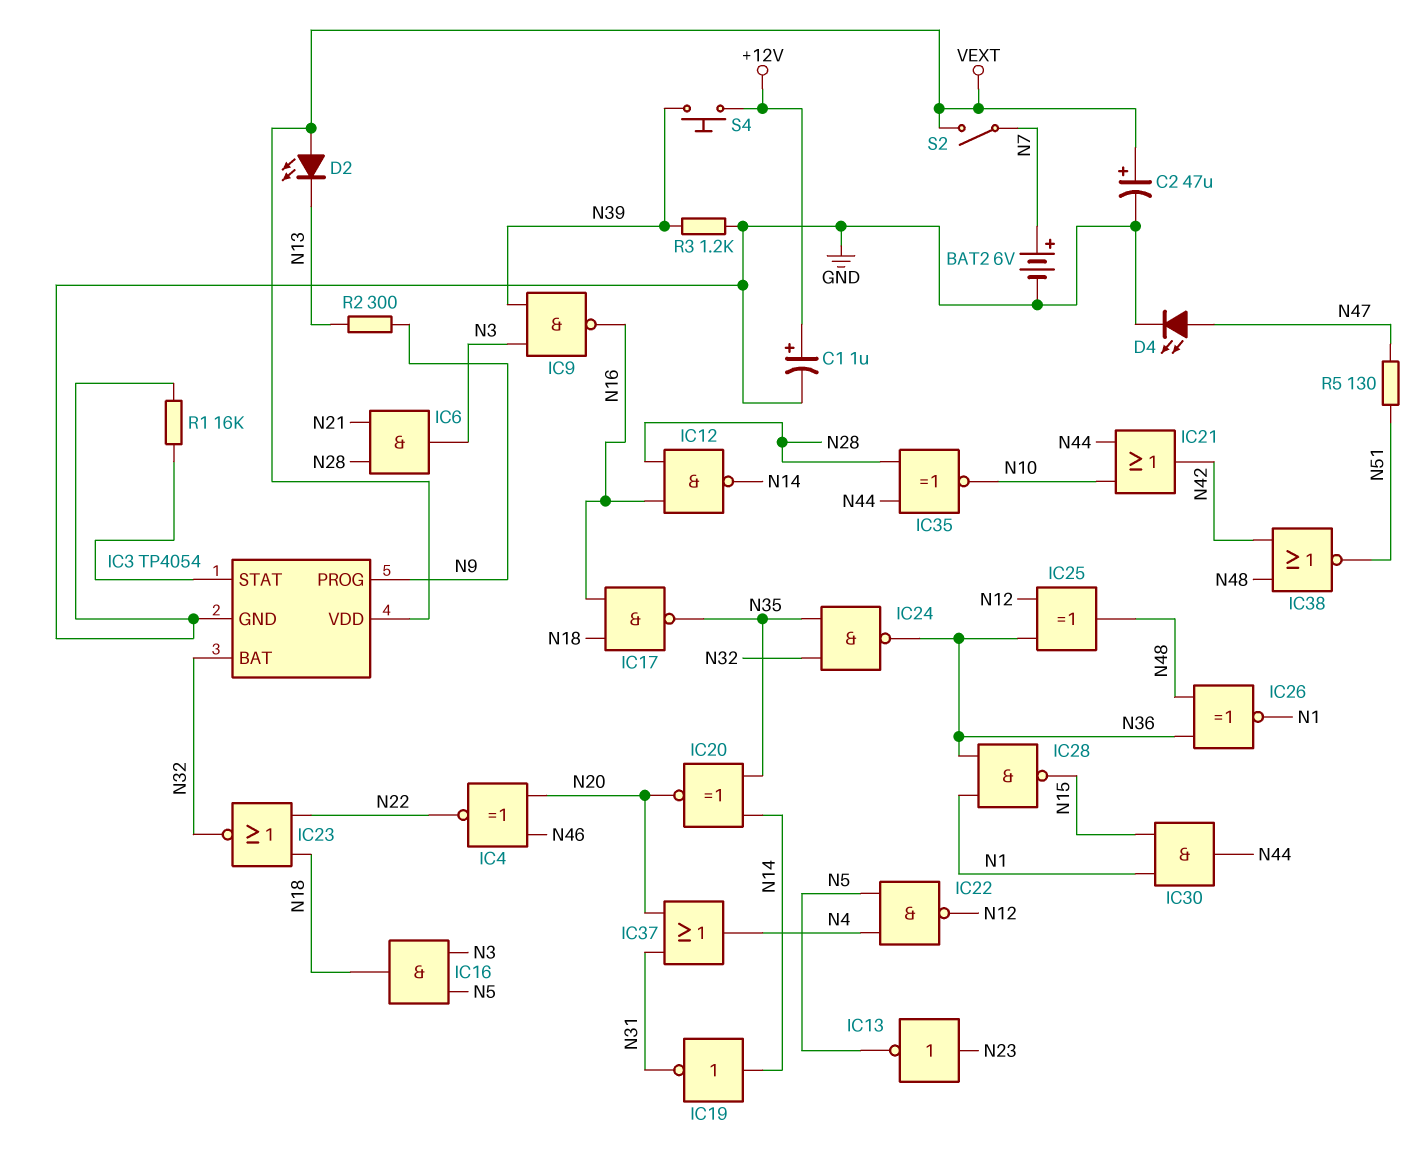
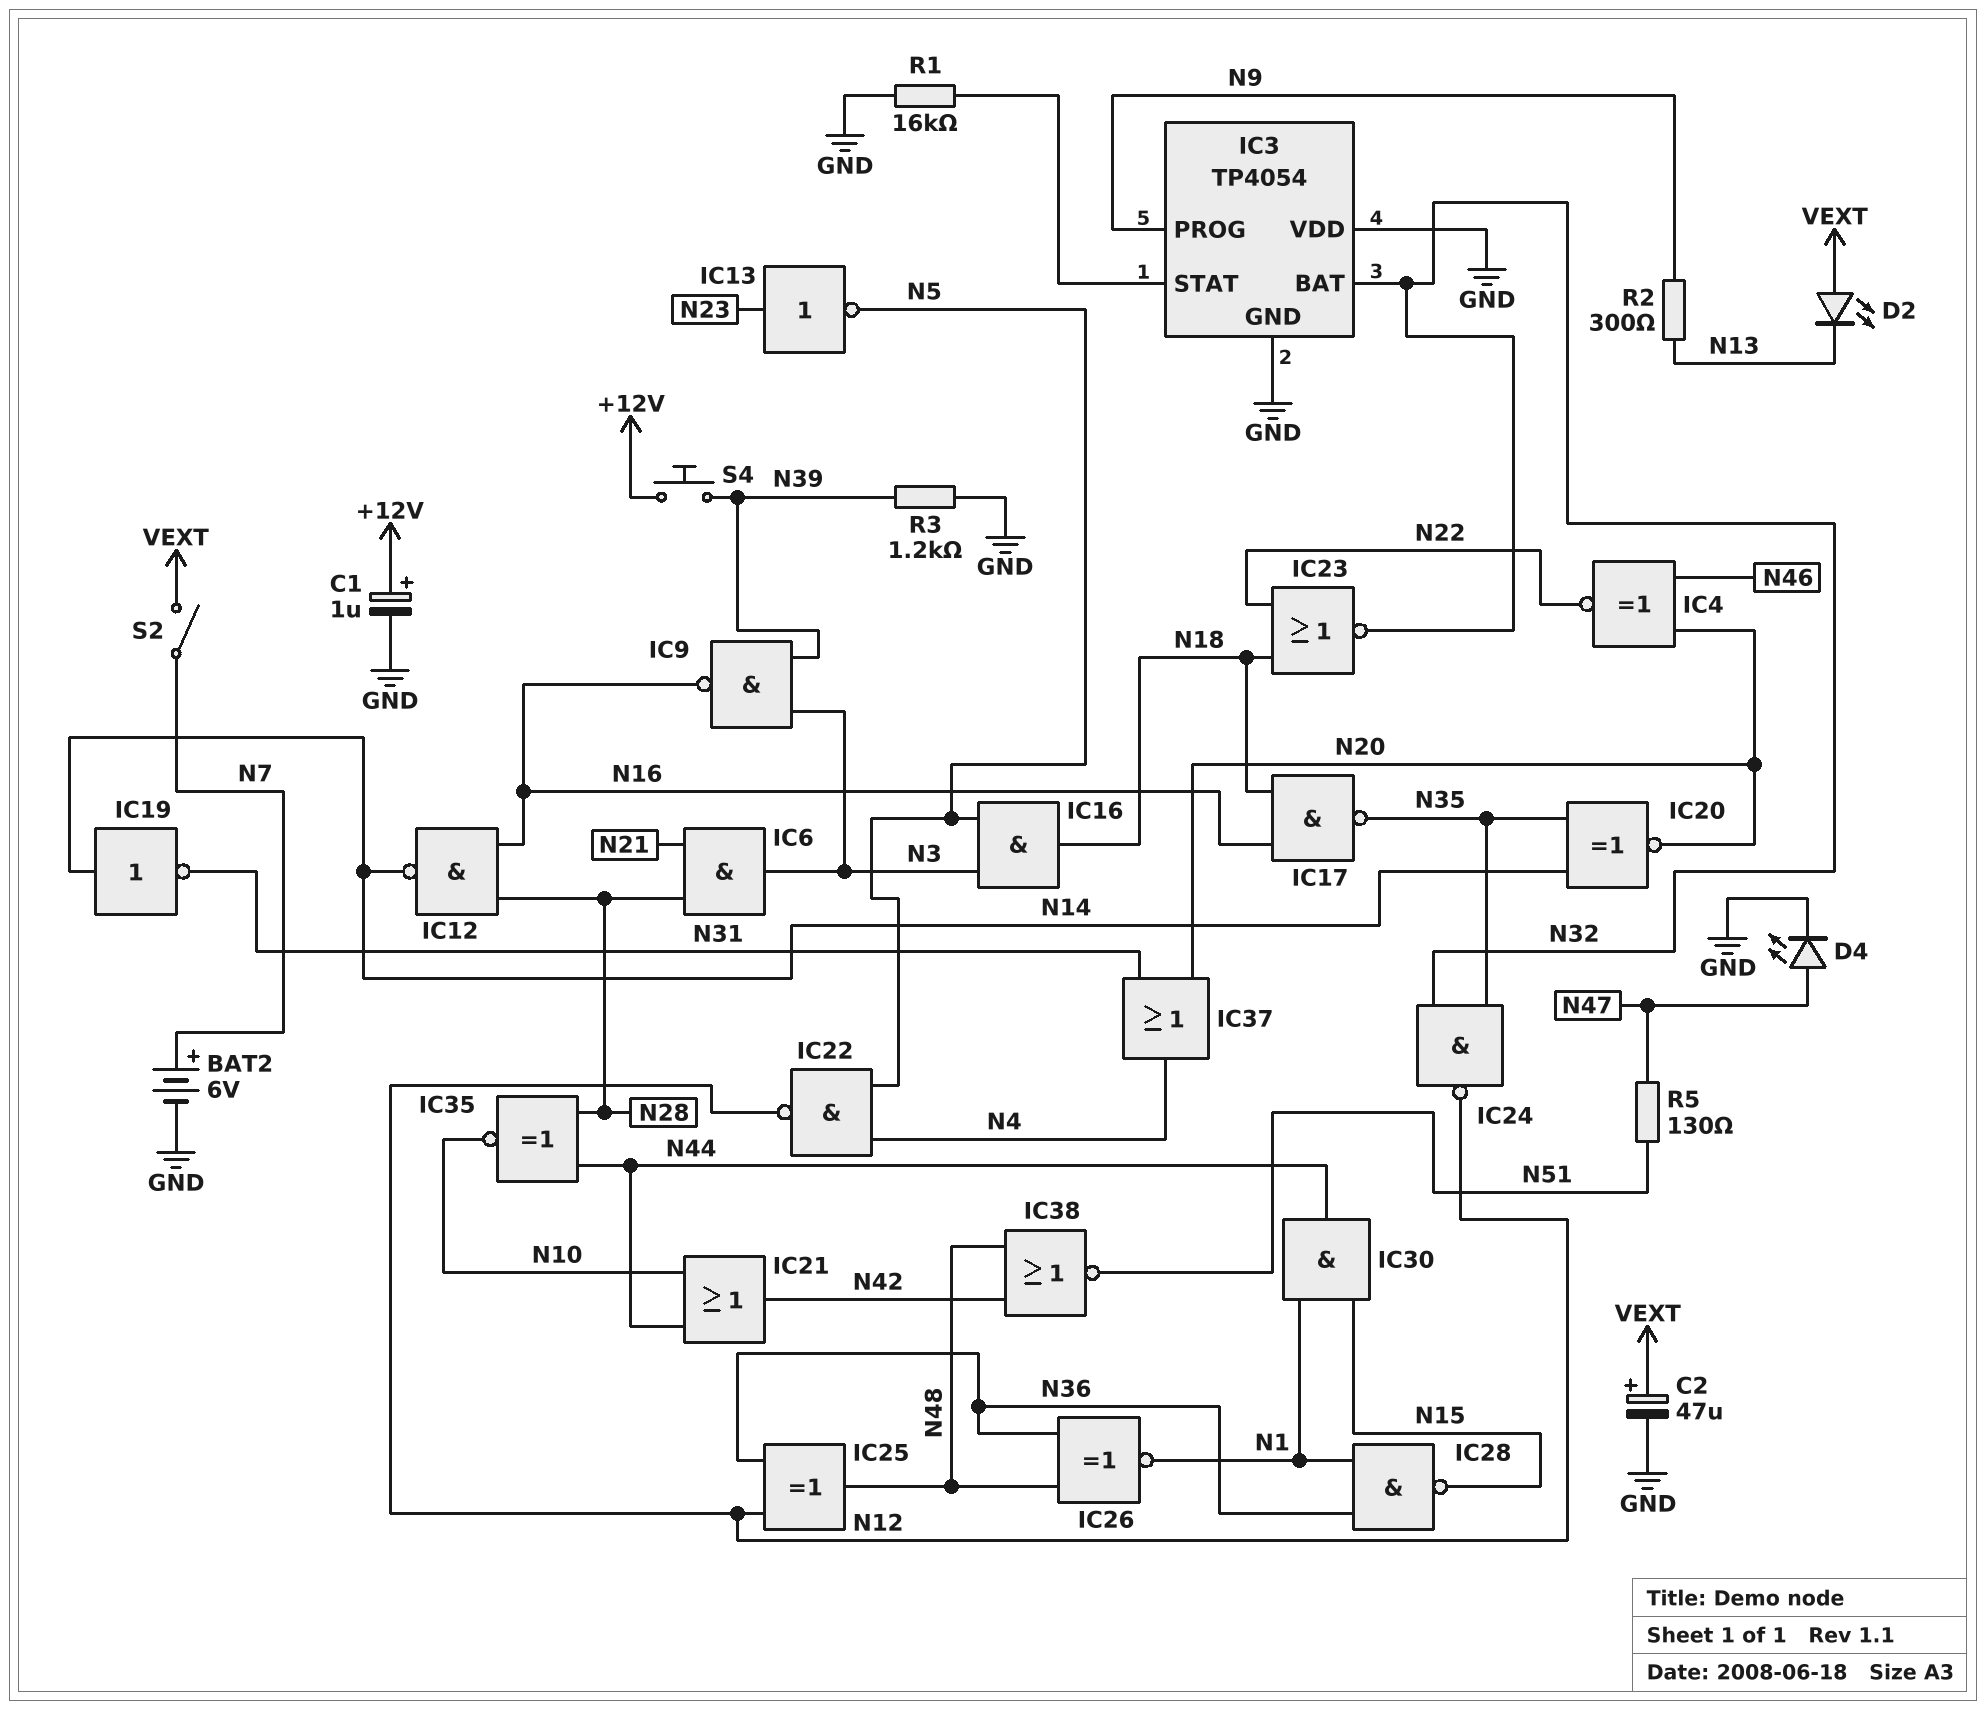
IC3 pin VDD: VEXT -> GND
IC24: NAND (in N32, in N35, out N36) -> NAND (in N32, in N35, out N12)

